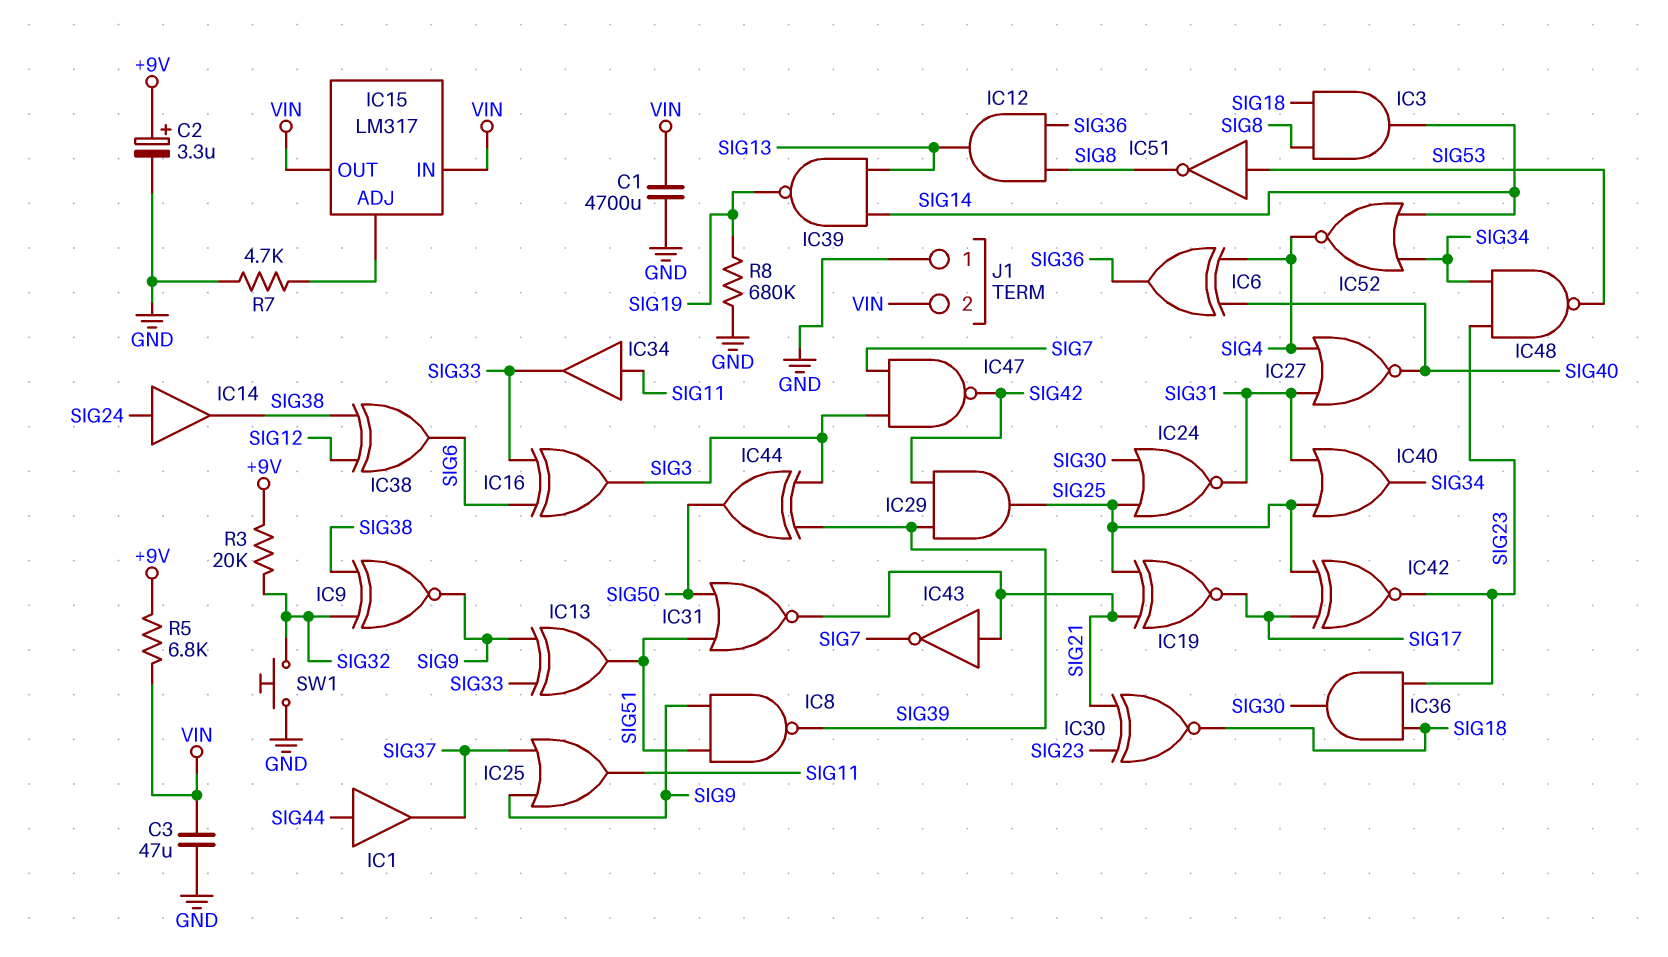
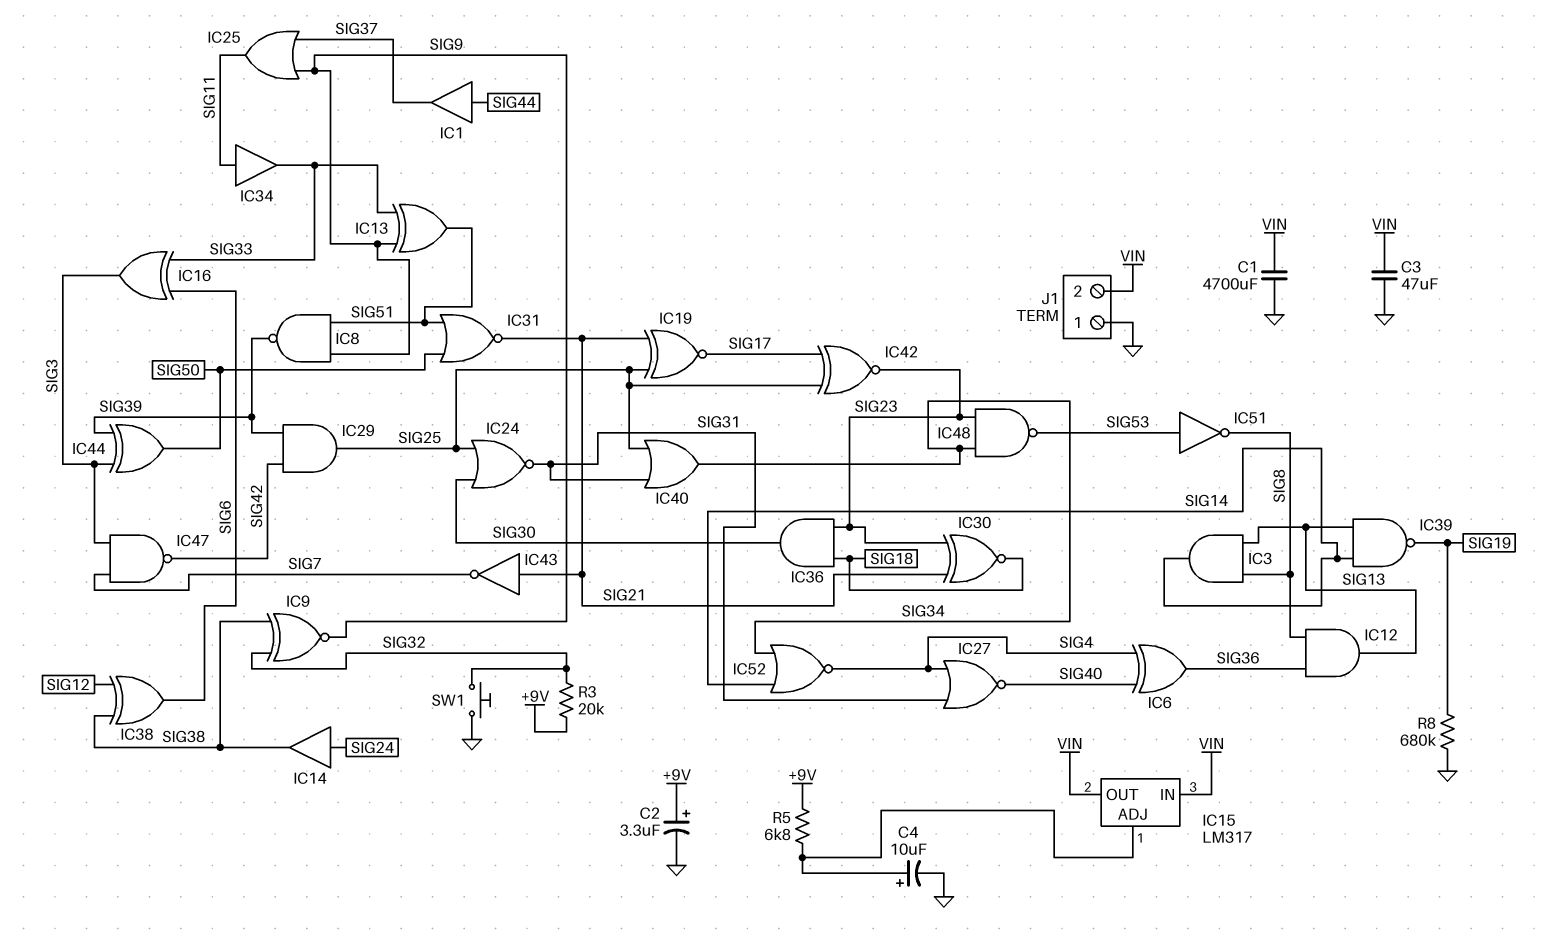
C4: none -> 10uF (plus IC15/ADJ, minus GND)
IC3: AND (in SIG8, in SIG18, out SIG14) -> AND (in SIG8, in SIG13, out SIG14)
R5: 6.8k (+9V, VIN) -> 6.8k (+9V, IC15/ADJ)
R7: 4.7k (GND, IC15/ADJ) -> none

